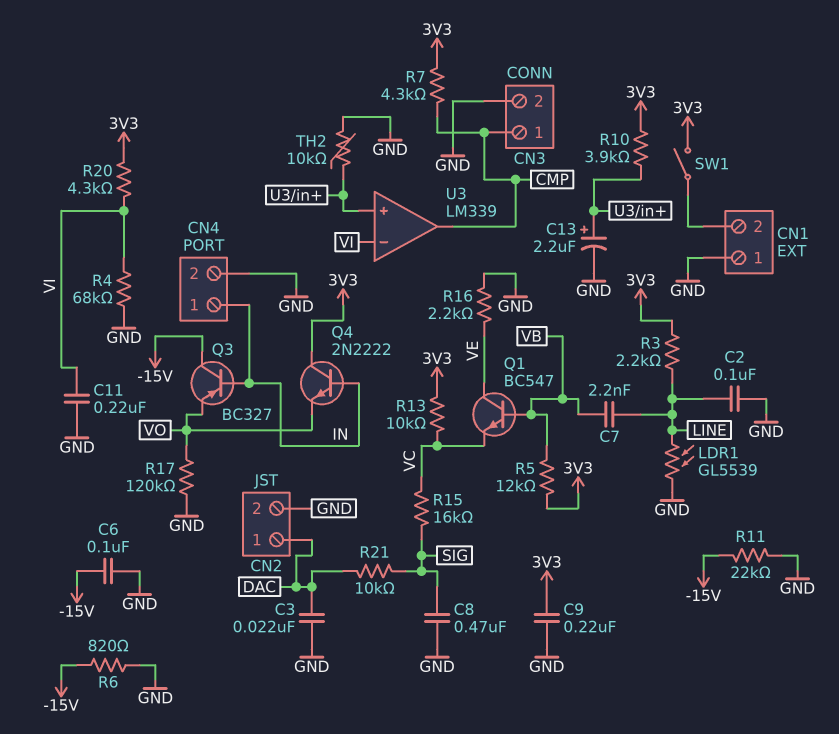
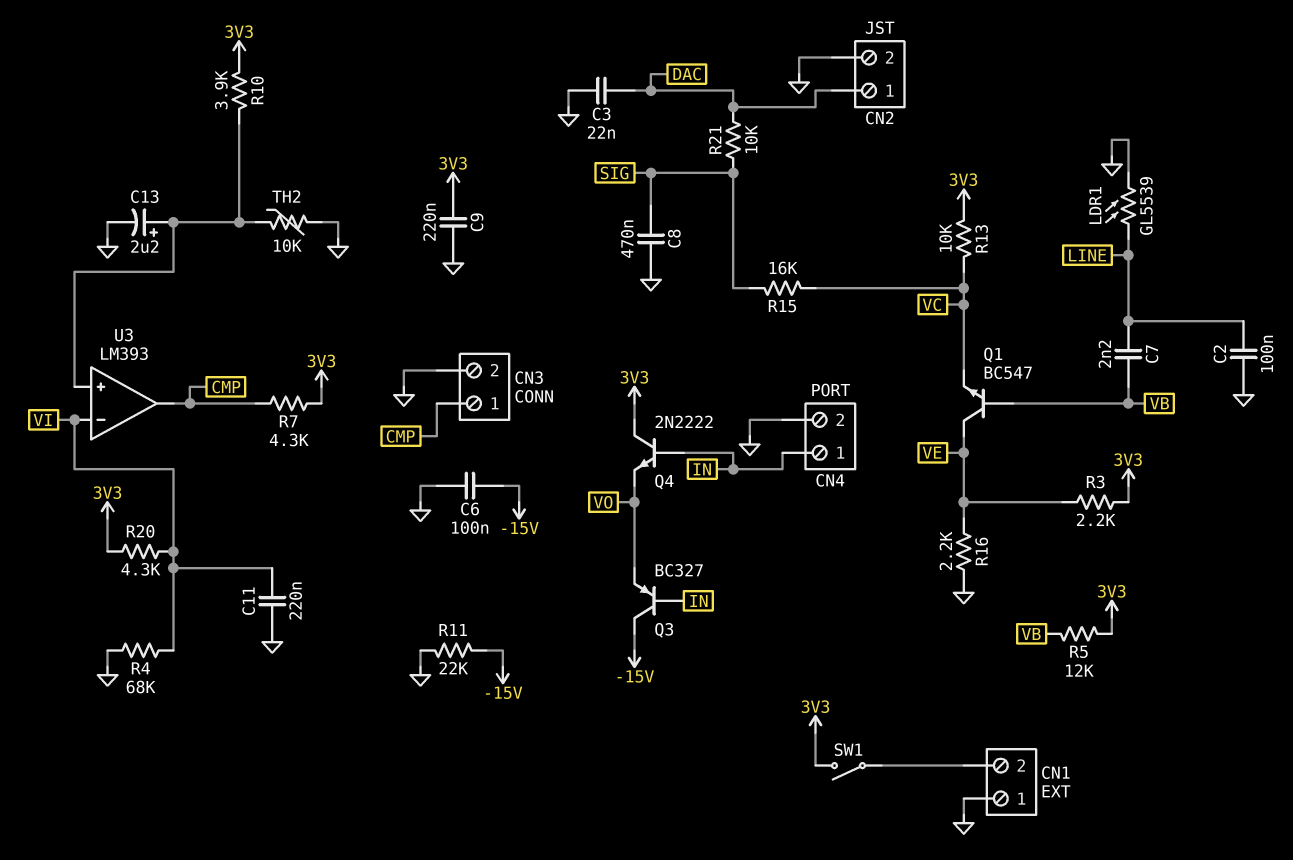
R3: 2.2k (3V3, LINE) -> 2.2k (3V3, VE)
R6: 820 (-15V, GND) -> none
R17: 120k (GND, VO) -> none
U3: LM339 -> LM393

